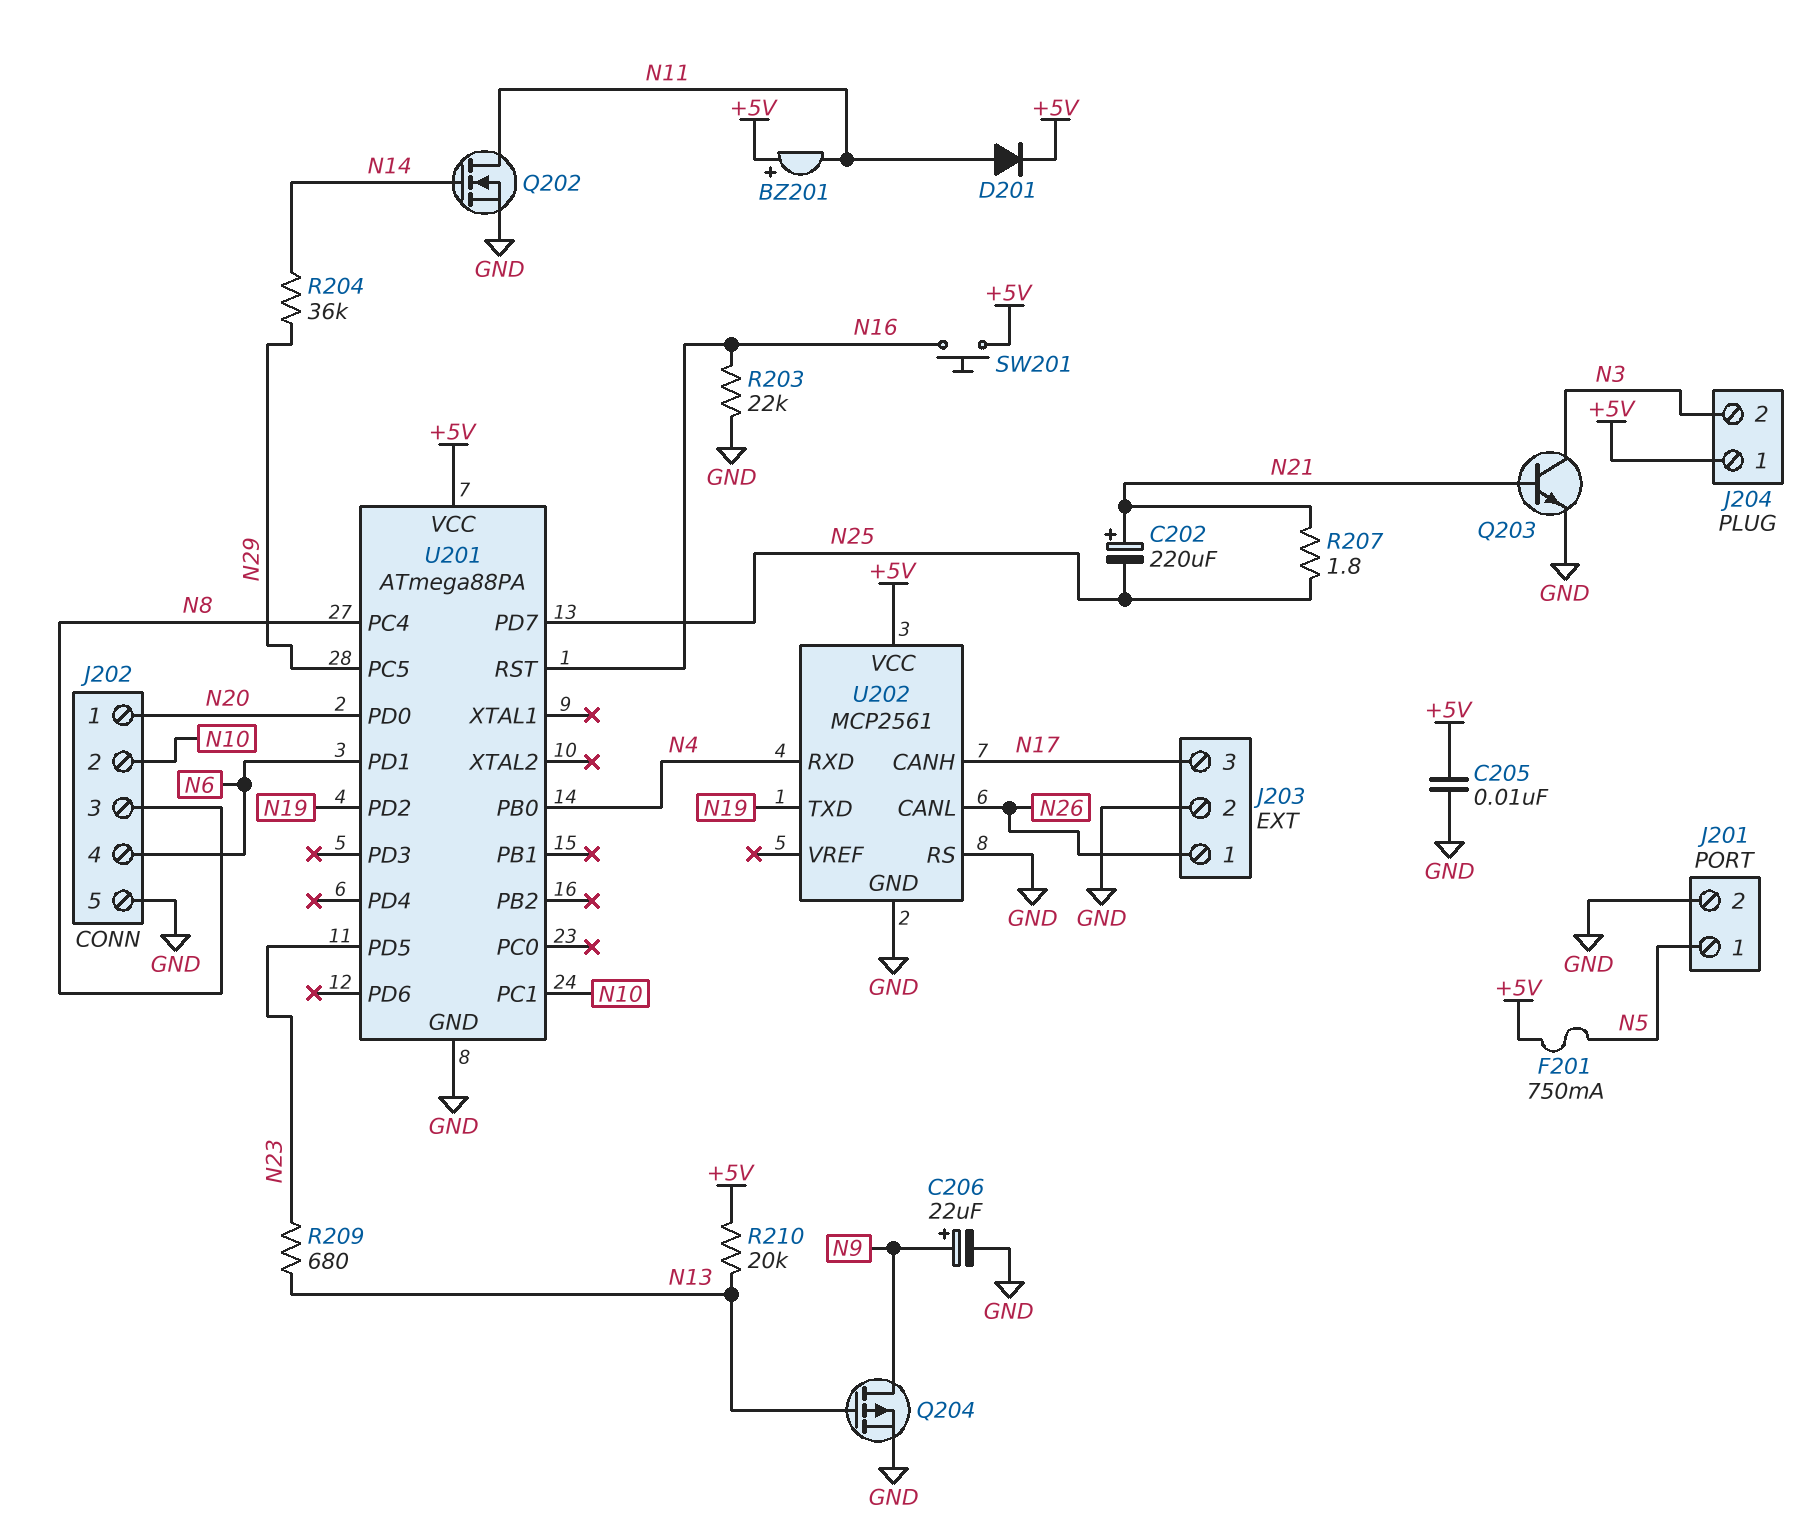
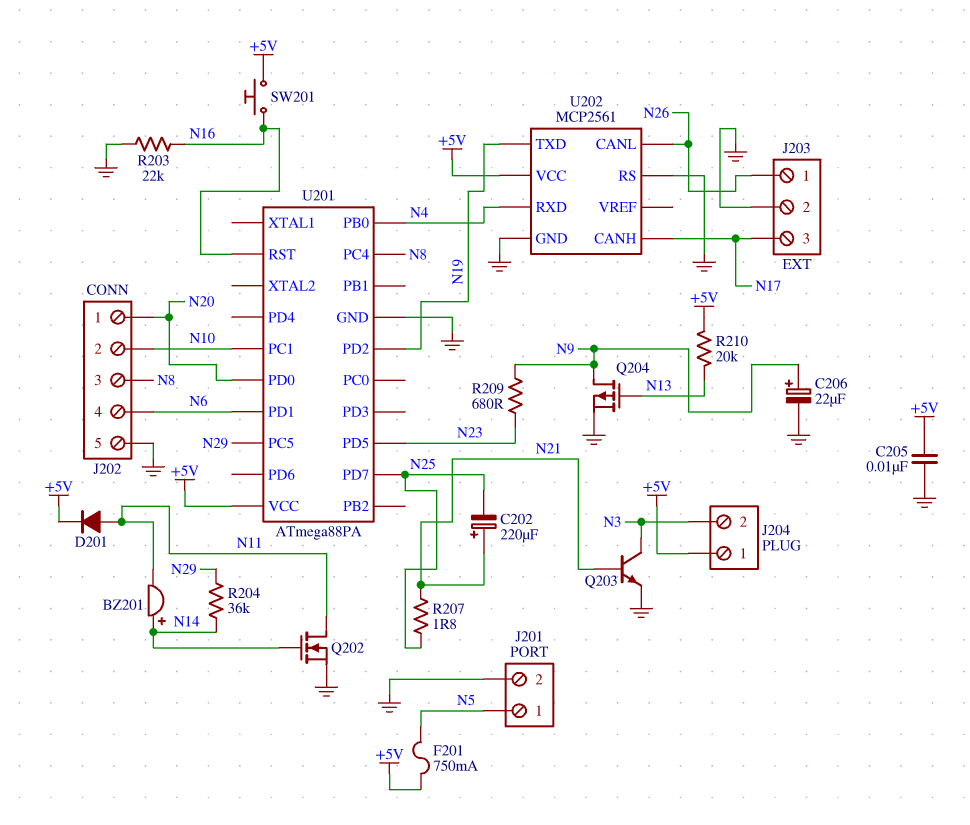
BZ201: buzzer (plus +5V, minus N11) -> buzzer (plus N14, minus N11)
R209: 680 (N13, N23) -> 680 (N9, N23)

